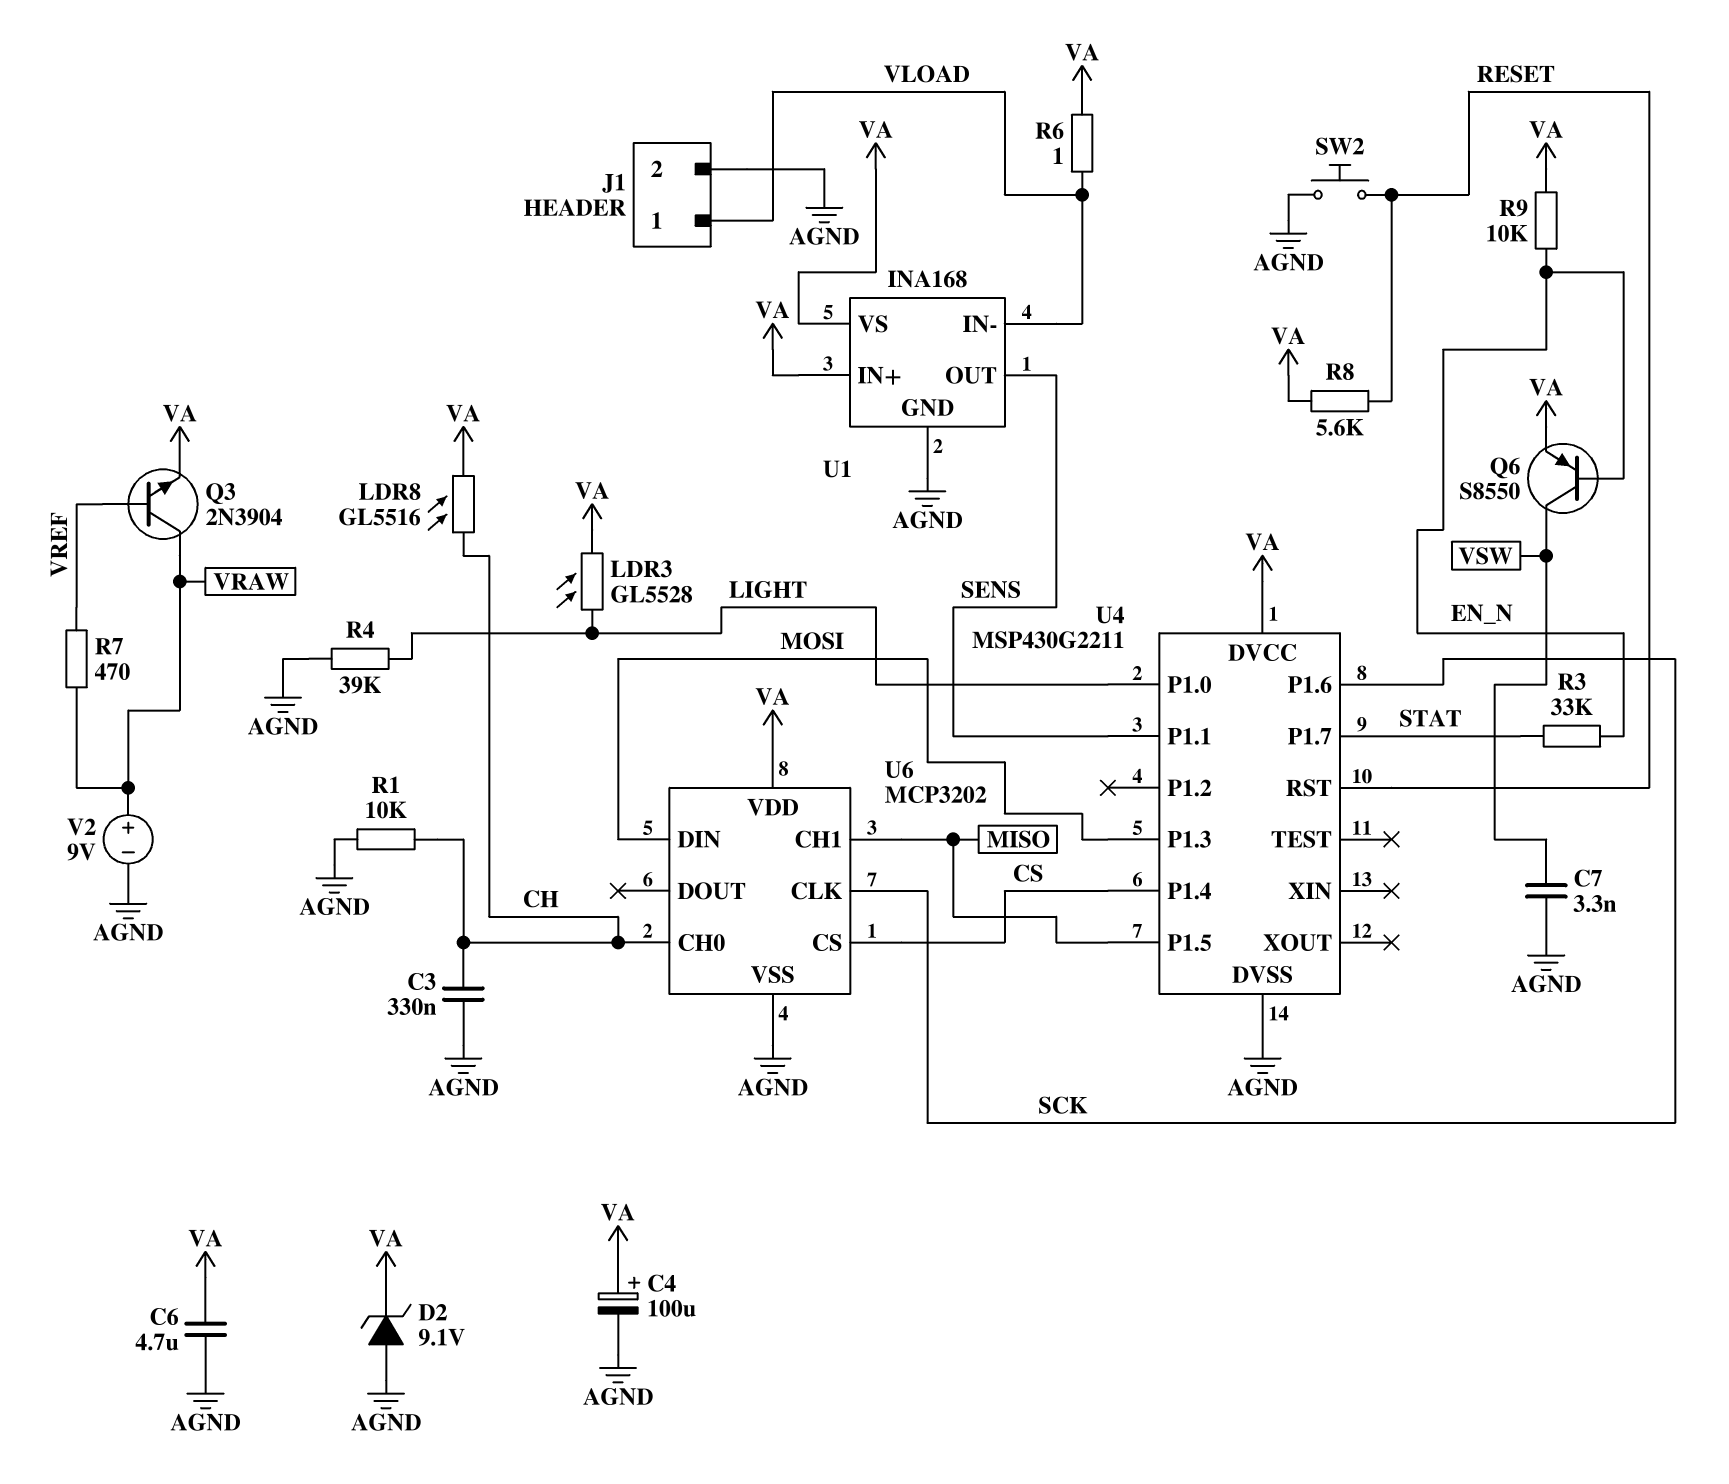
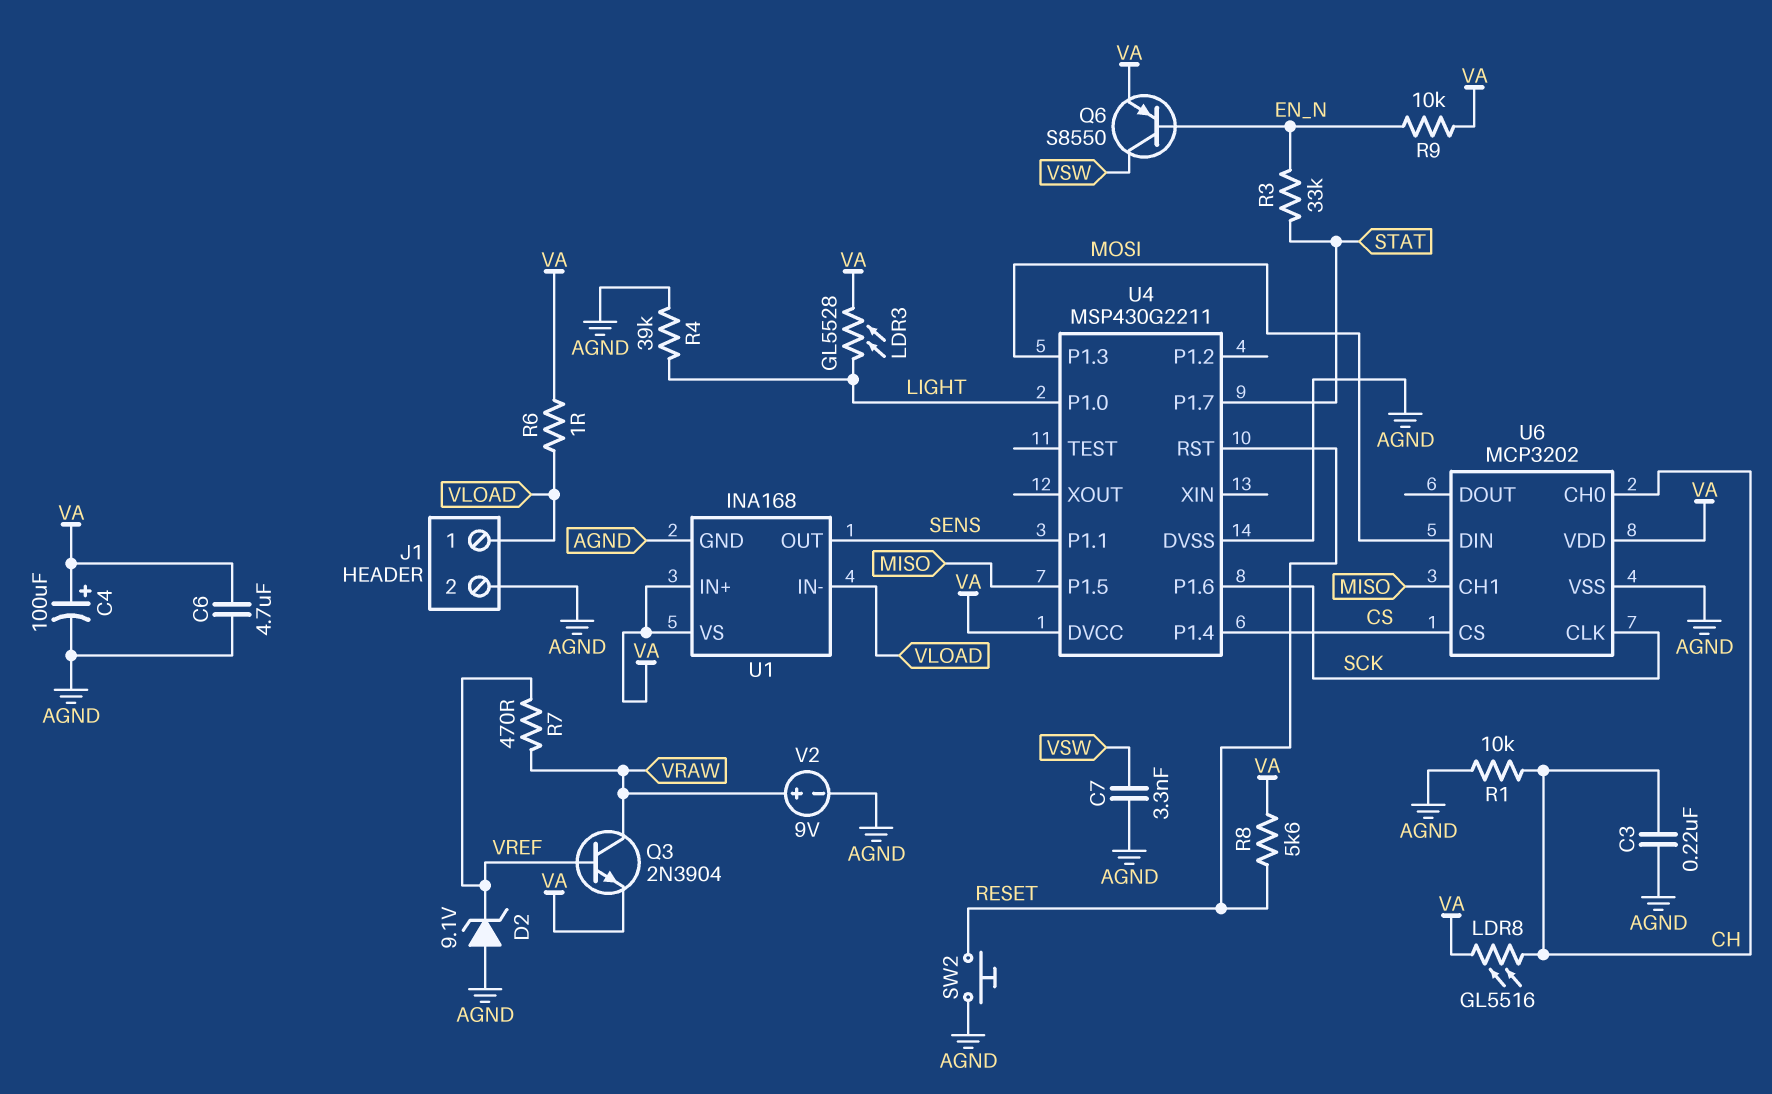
C3: 330nF (AGND, CH) -> 220nF (AGND, CH)
D2: zener 9.1V (A AGND, K VA) -> zener 9.1V (A AGND, K VREF)

